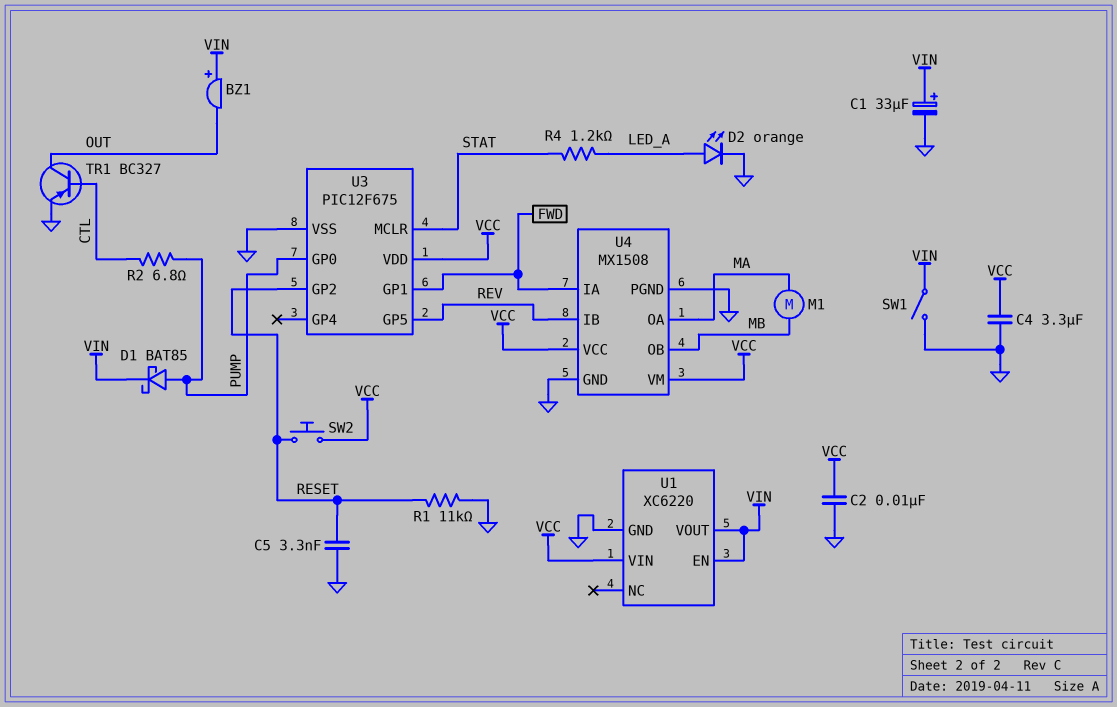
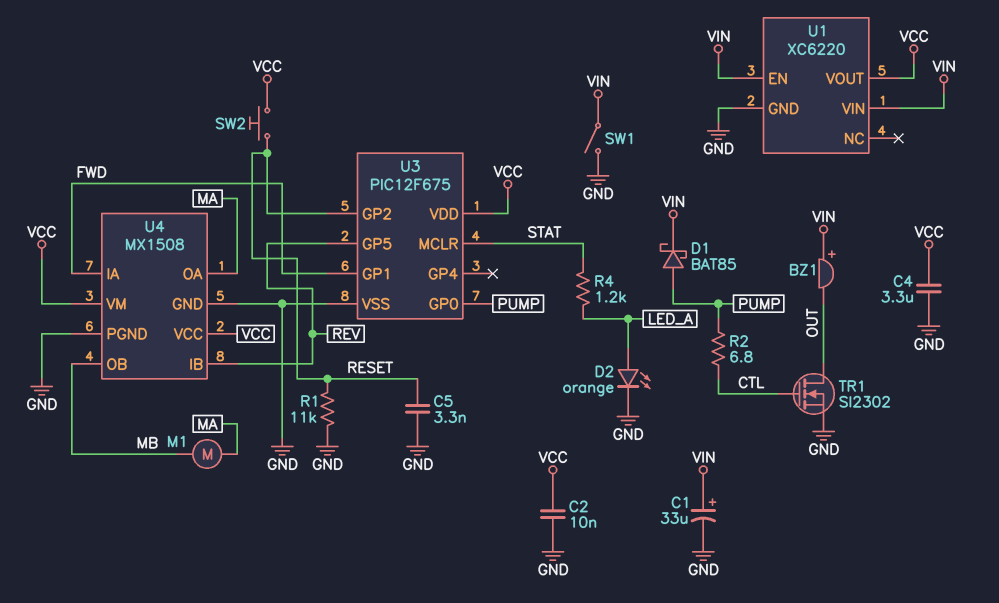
TR1: PNP BC327 (B CTL, C OUT, E GND) -> NMOS SI2302 (G CTL, D OUT, S GND)
U1 pin VIN: VCC -> VIN
U1 pin VOUT: VIN -> VCC

